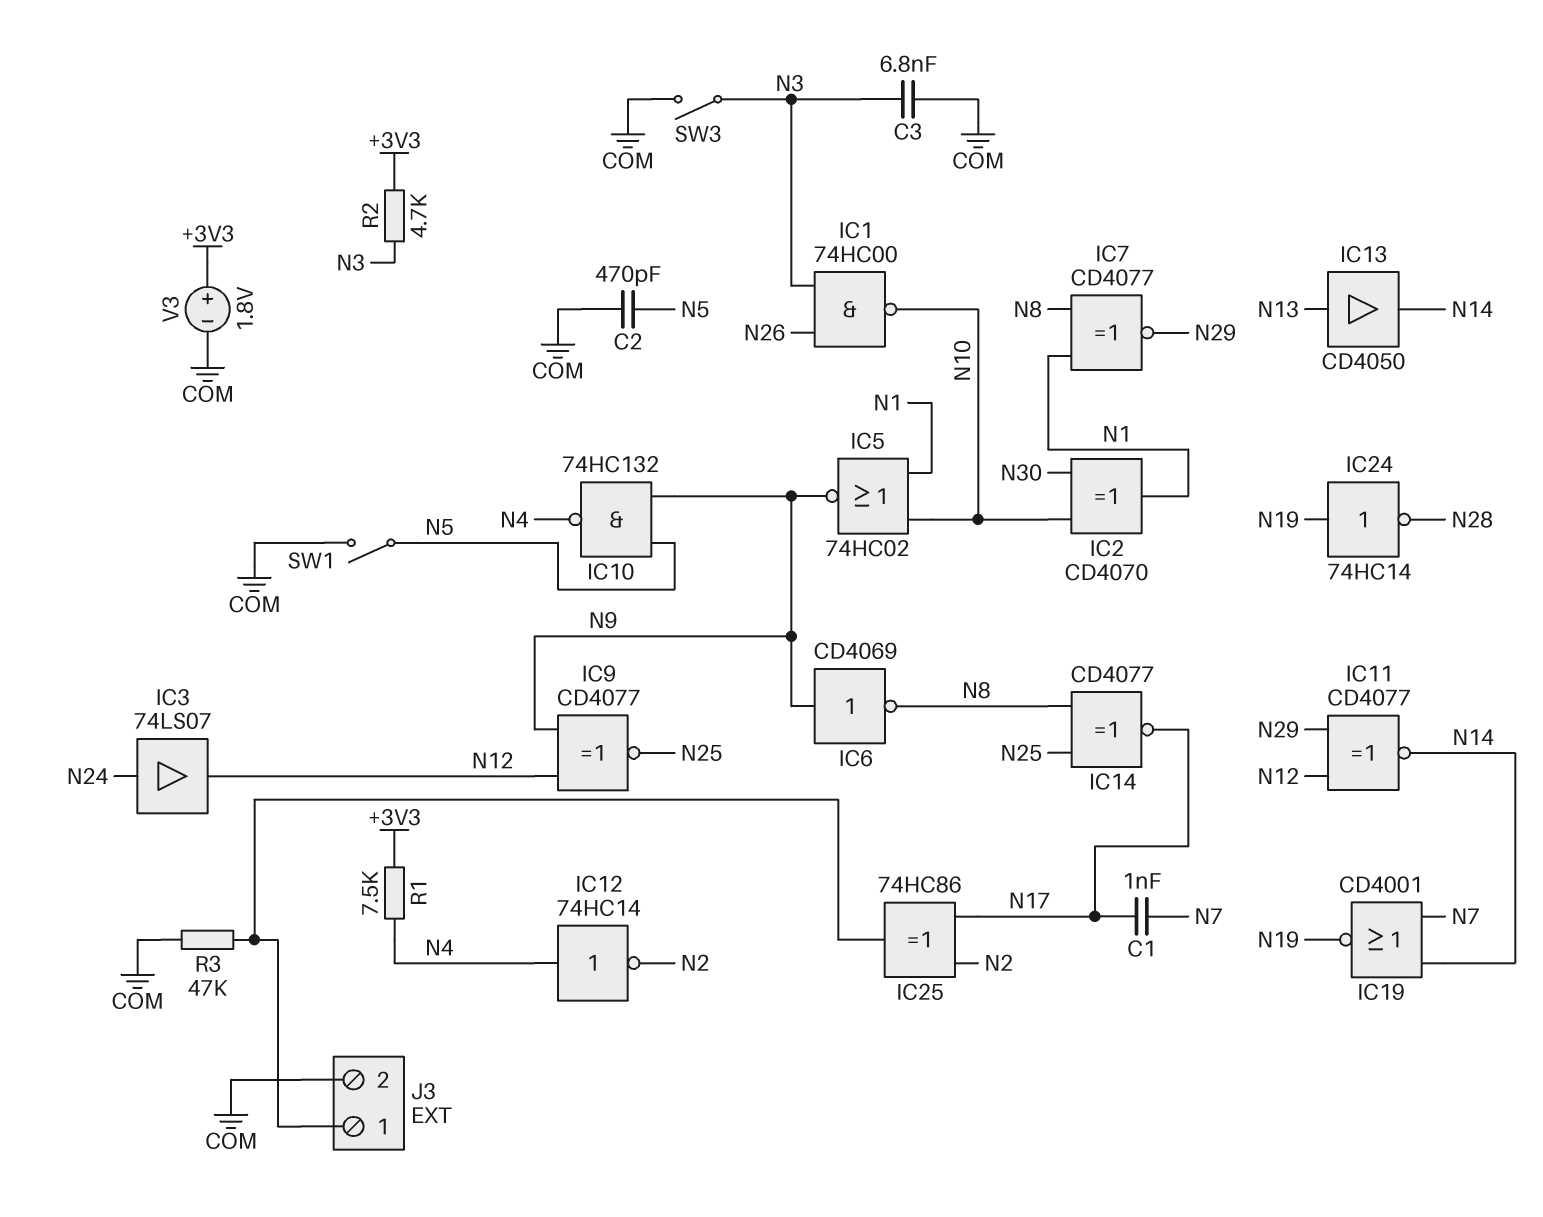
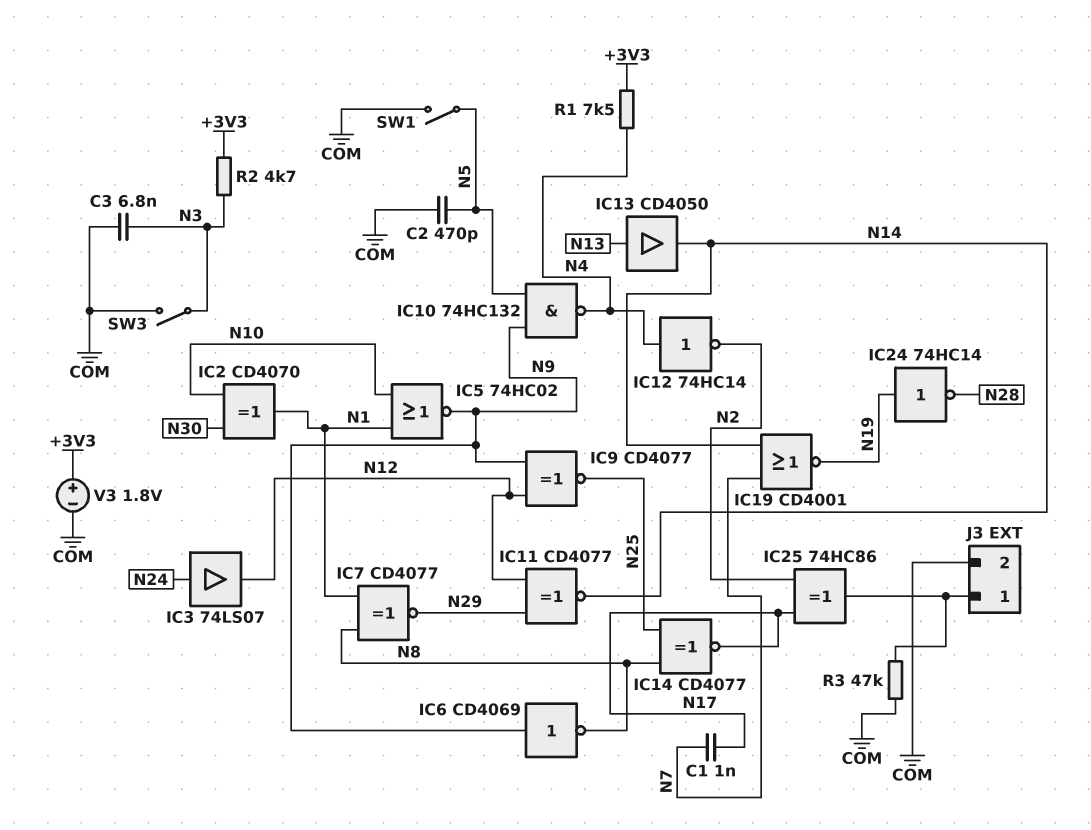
IC1: NAND 74HC00 (in N3, in N26, out N10) -> none

